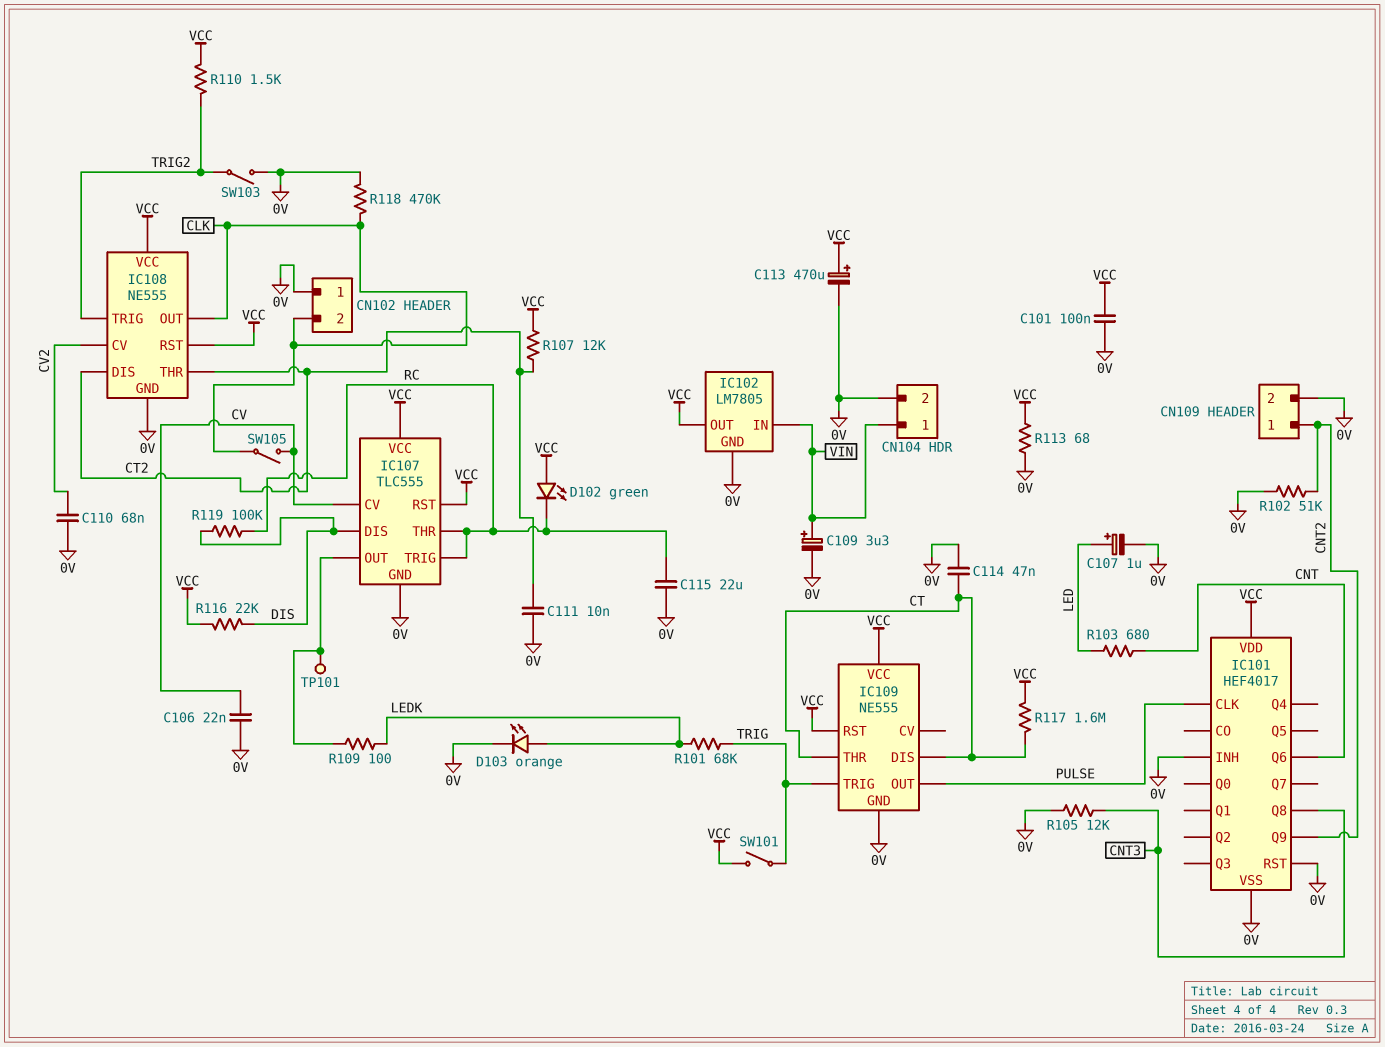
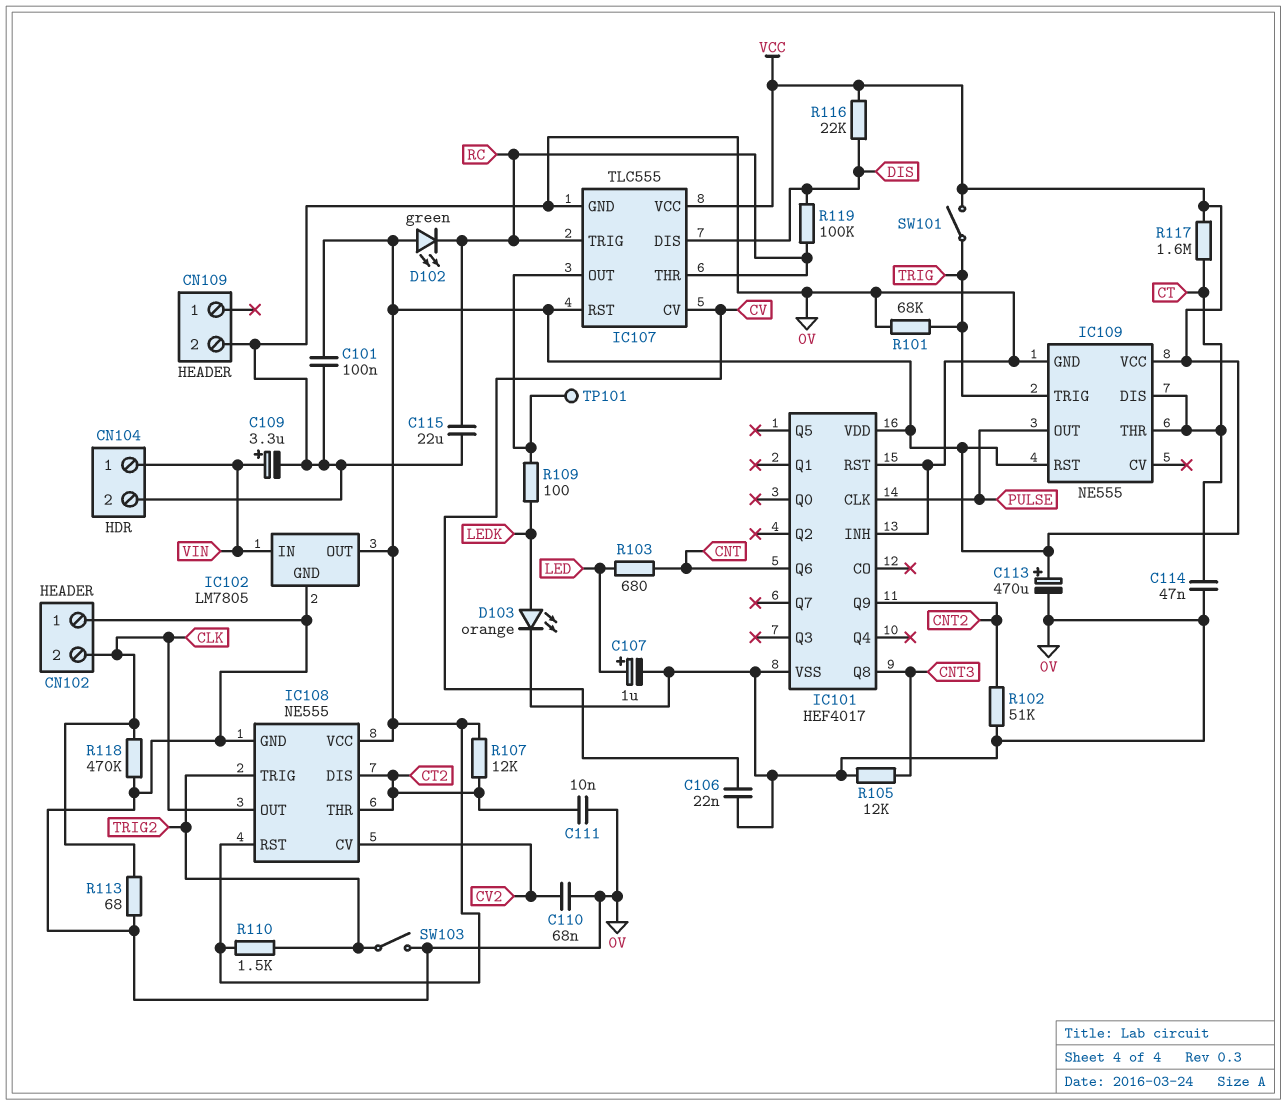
CN109 pin 1: CNT2 -> none
R101: 68k (LEDK, TRIG) -> 68k (0V, TRIG)
R113: 68 (0V, VCC) -> 68 (0V, CLK)
SW105: switch (CLK, CV) -> none

